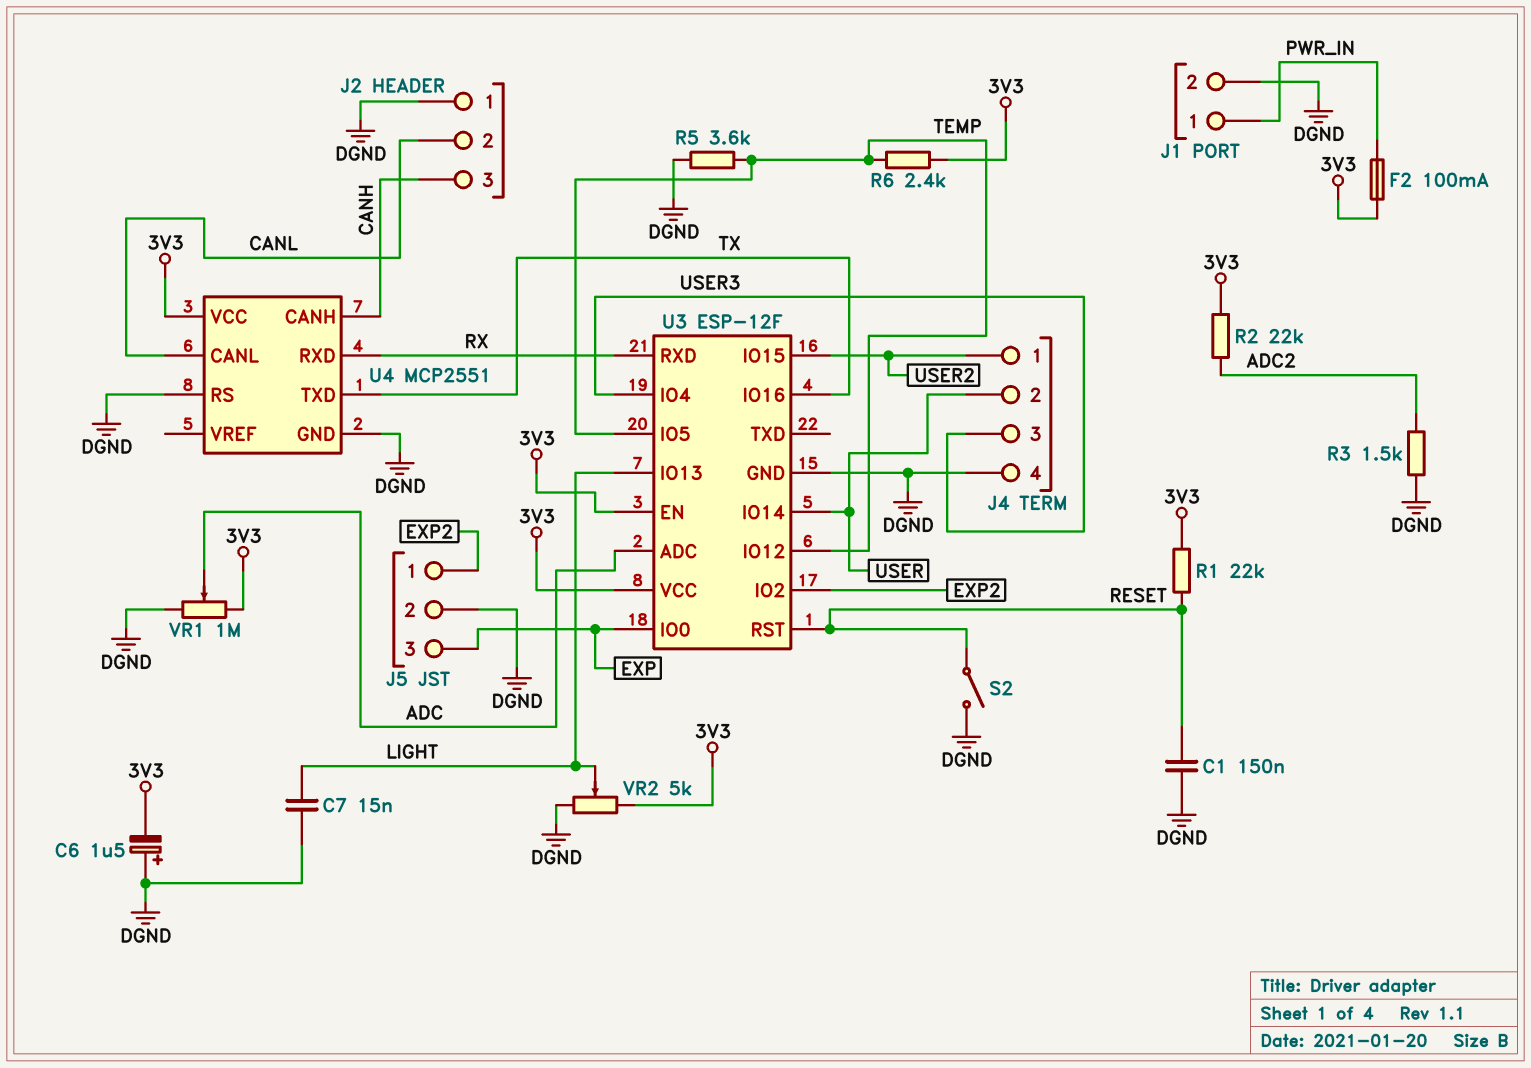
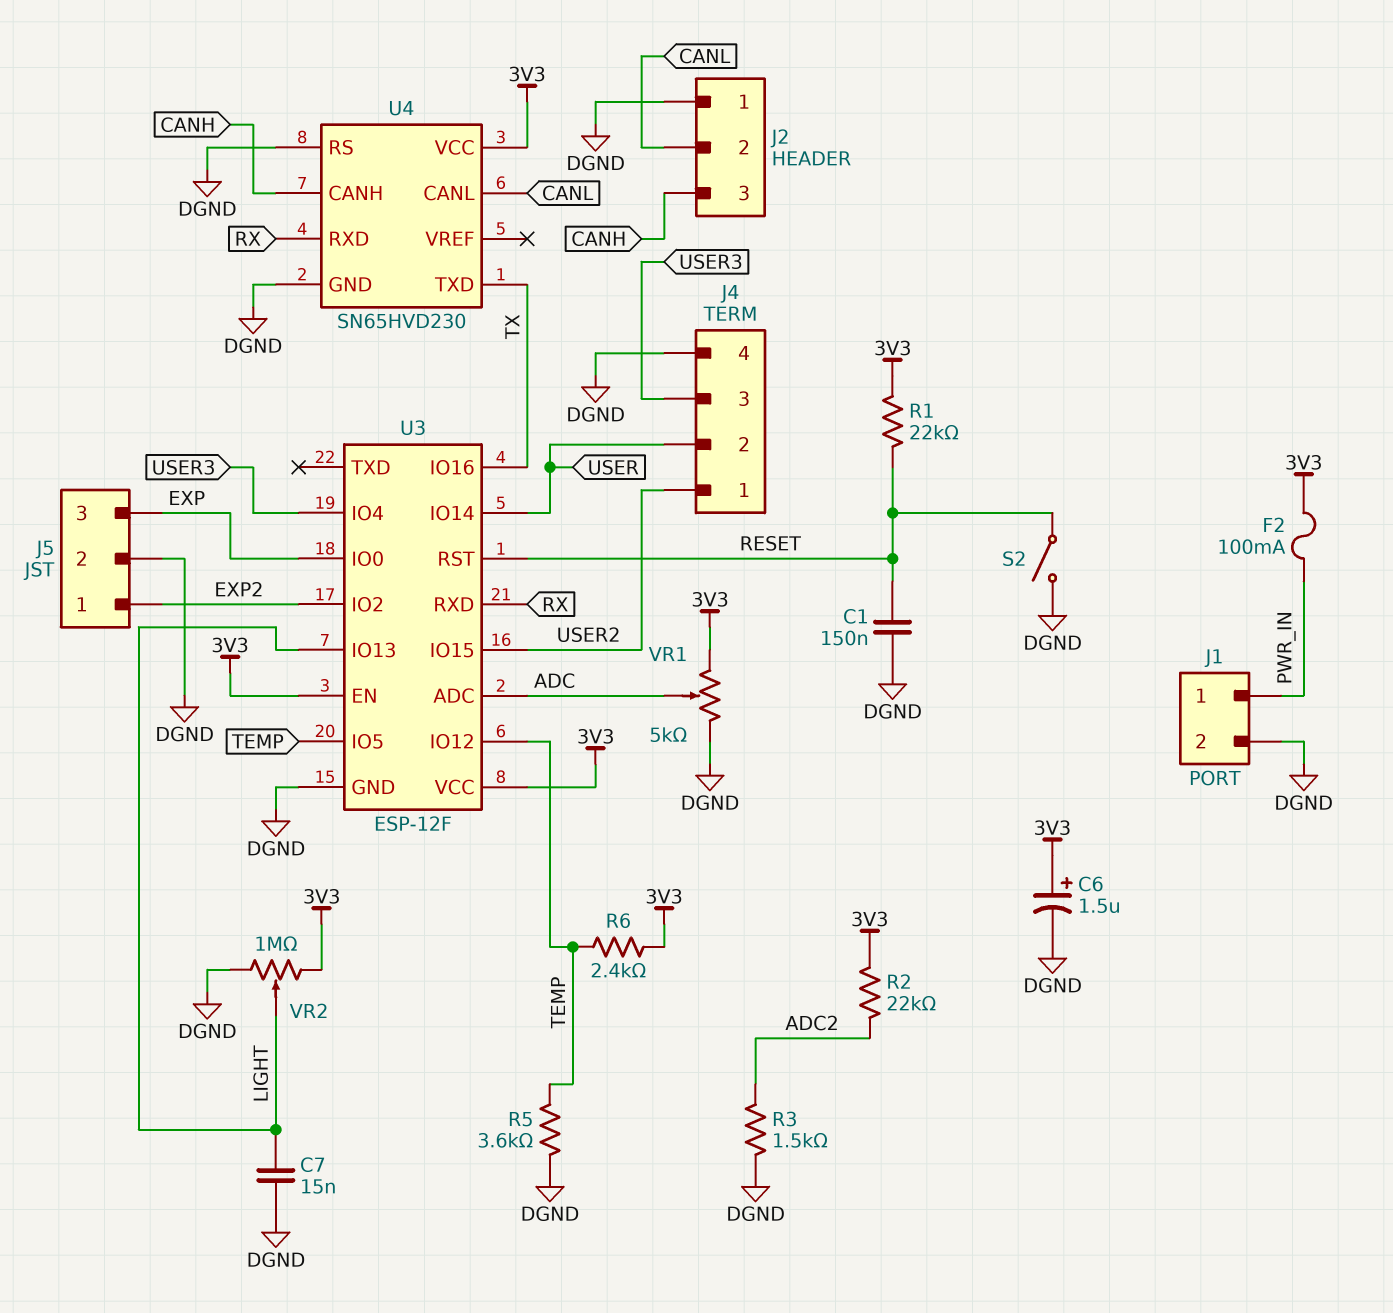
C6: 1.5uF (plus DGND, minus 3V3) -> 1.5uF (plus 3V3, minus DGND)
U4: MCP2551 -> SN65HVD230
VR1: 1M (3V3, DGND, wiper ADC) -> 5k (3V3, DGND, wiper ADC)
VR2: 5k (3V3, DGND, wiper LIGHT) -> 1M (3V3, DGND, wiper LIGHT)

